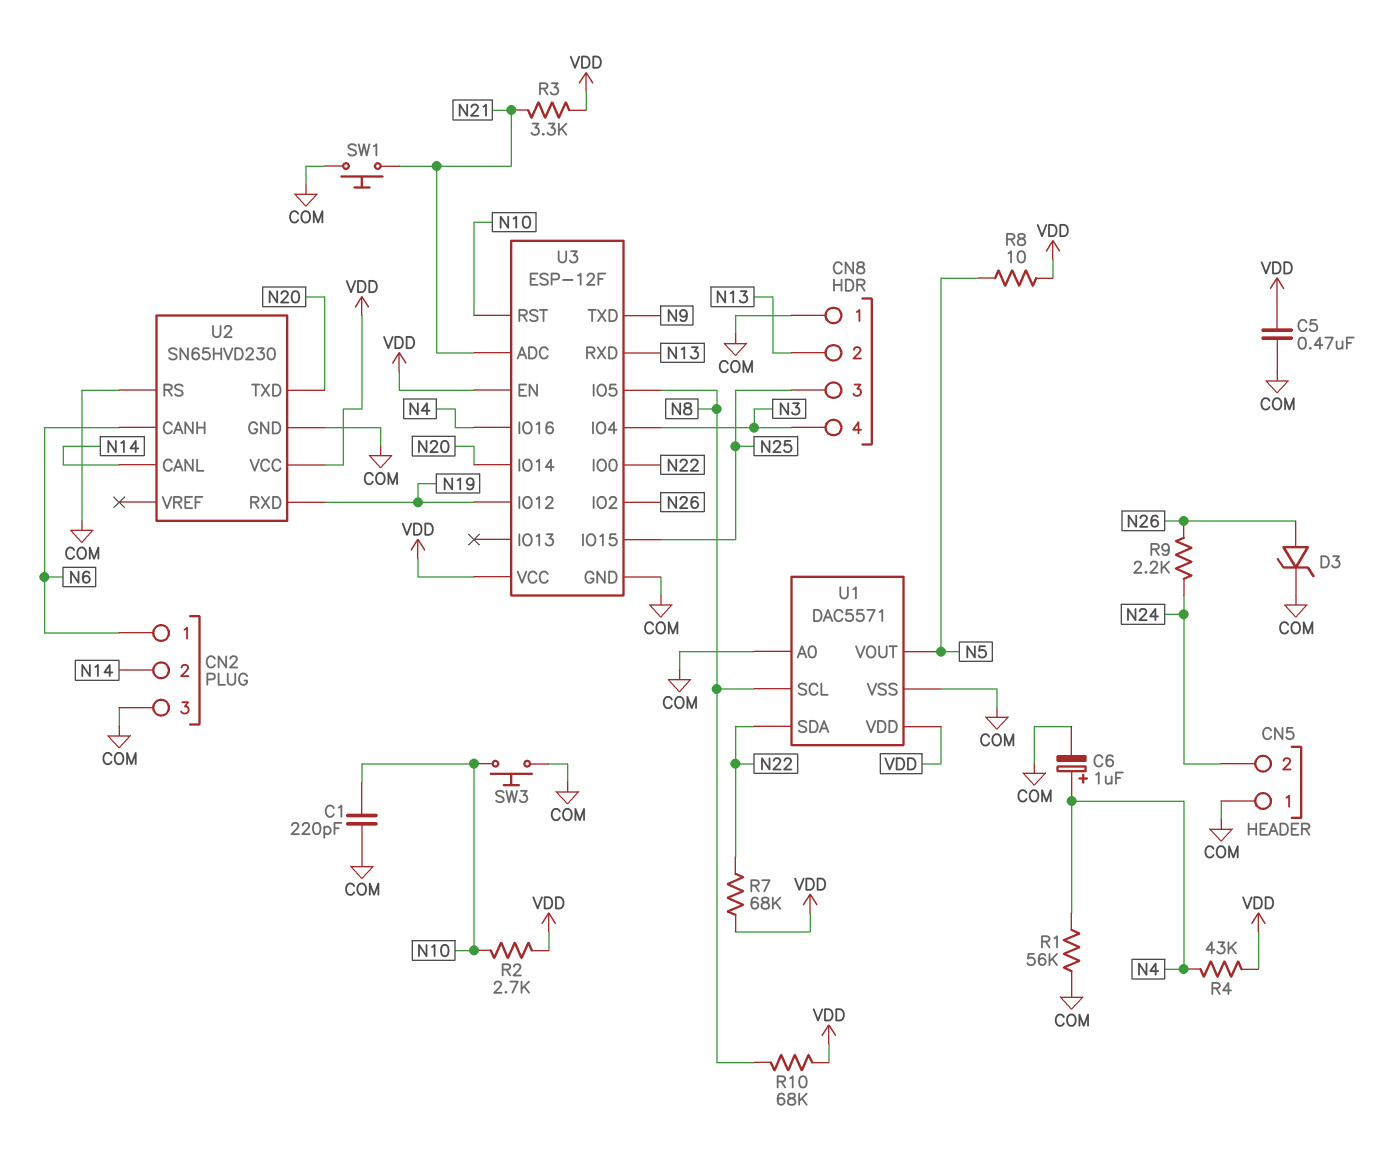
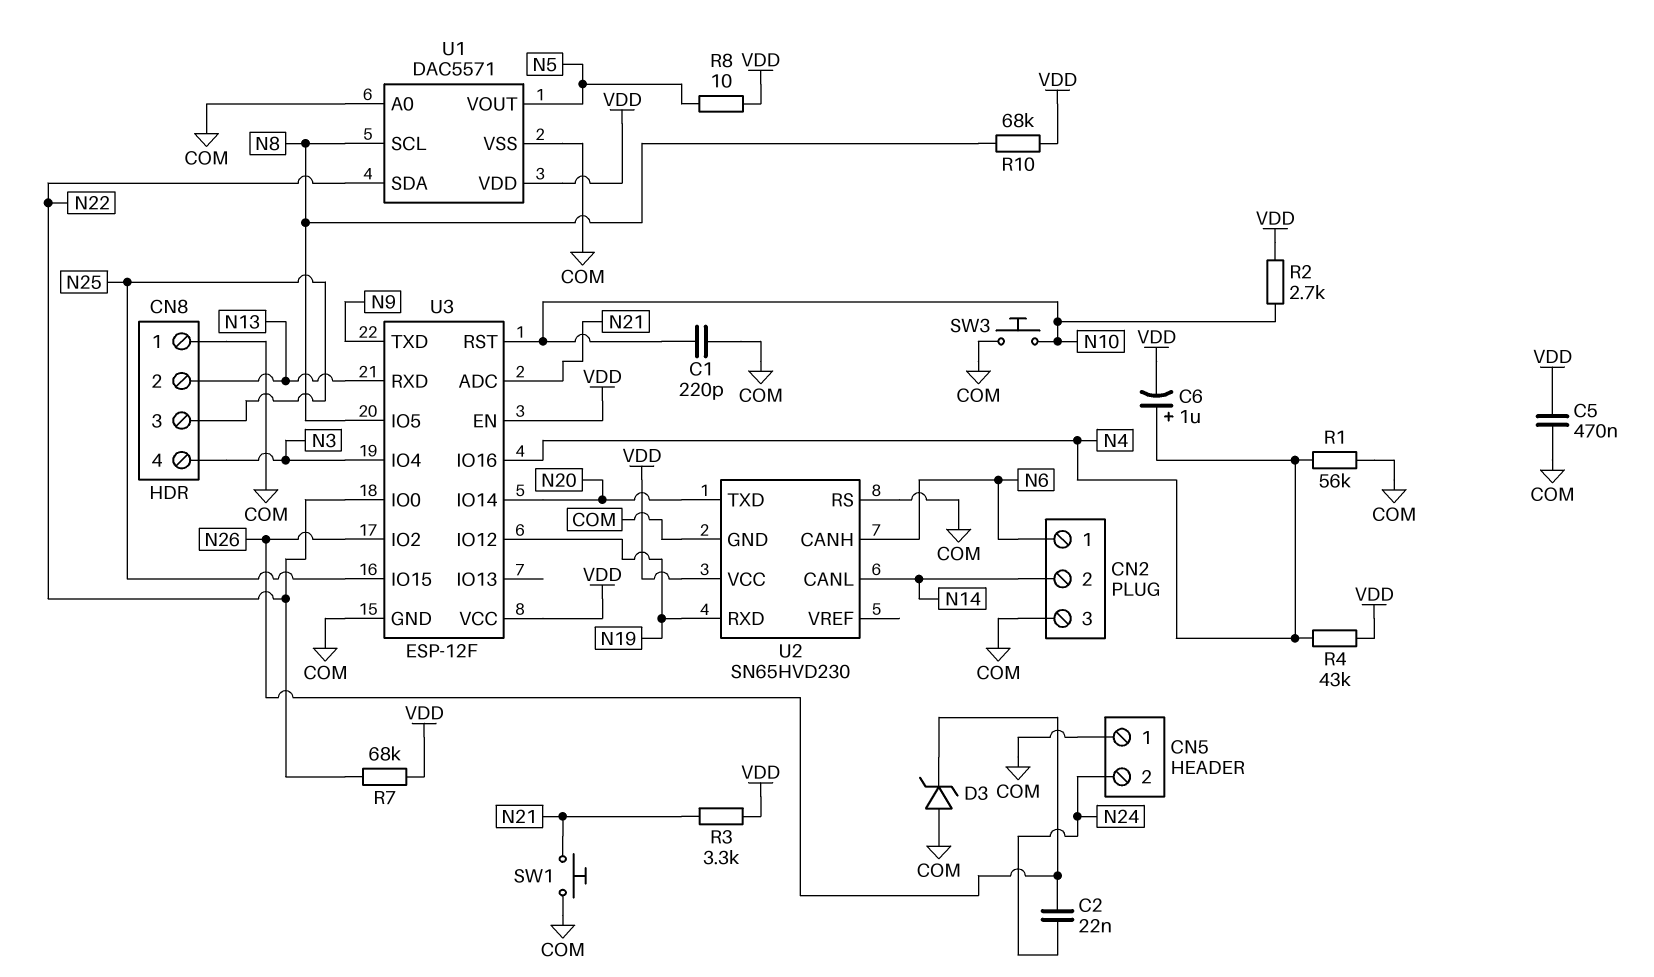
C2: none -> 22nF (N24, N26)
C6: 1uF (plus N4, minus COM) -> 1uF (plus N4, minus VDD)
D3: zener (A N26, K COM) -> zener (A COM, K N26)
R9: 2.2k (N24, N26) -> none

